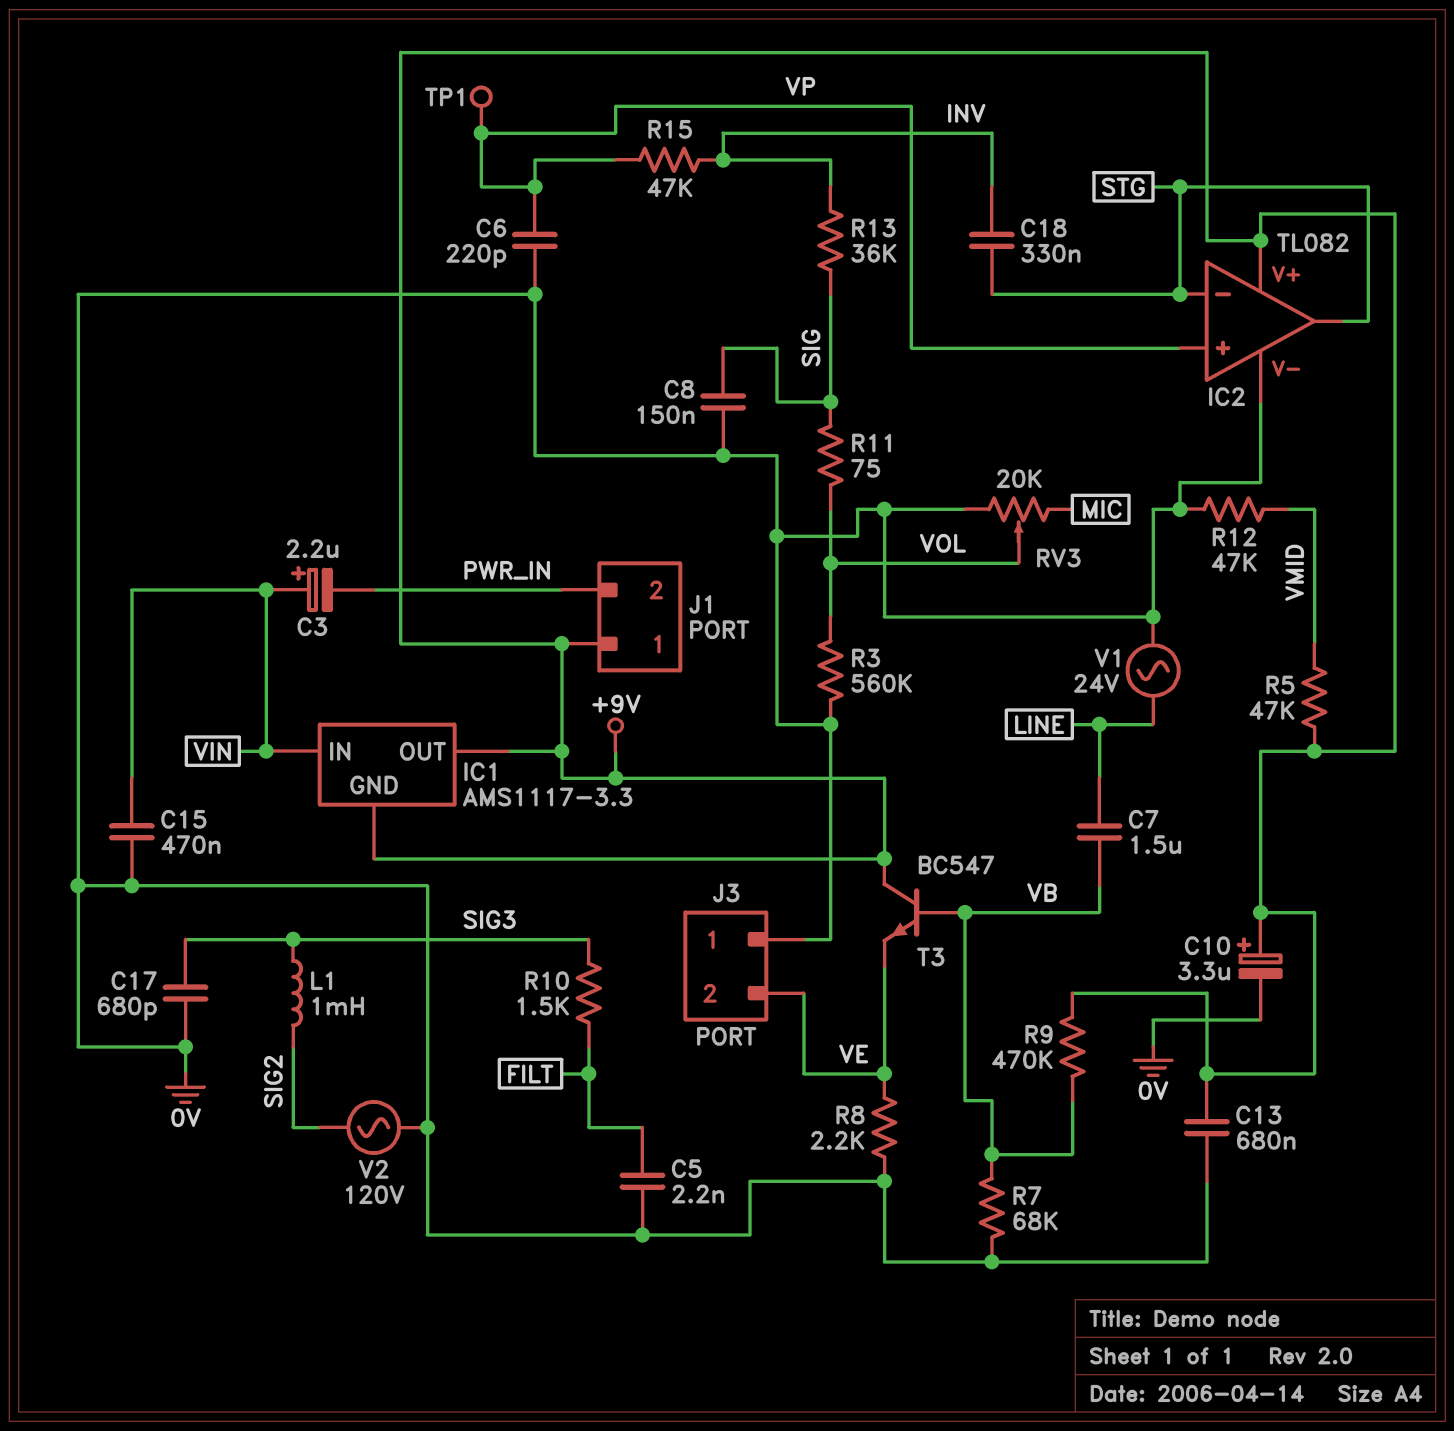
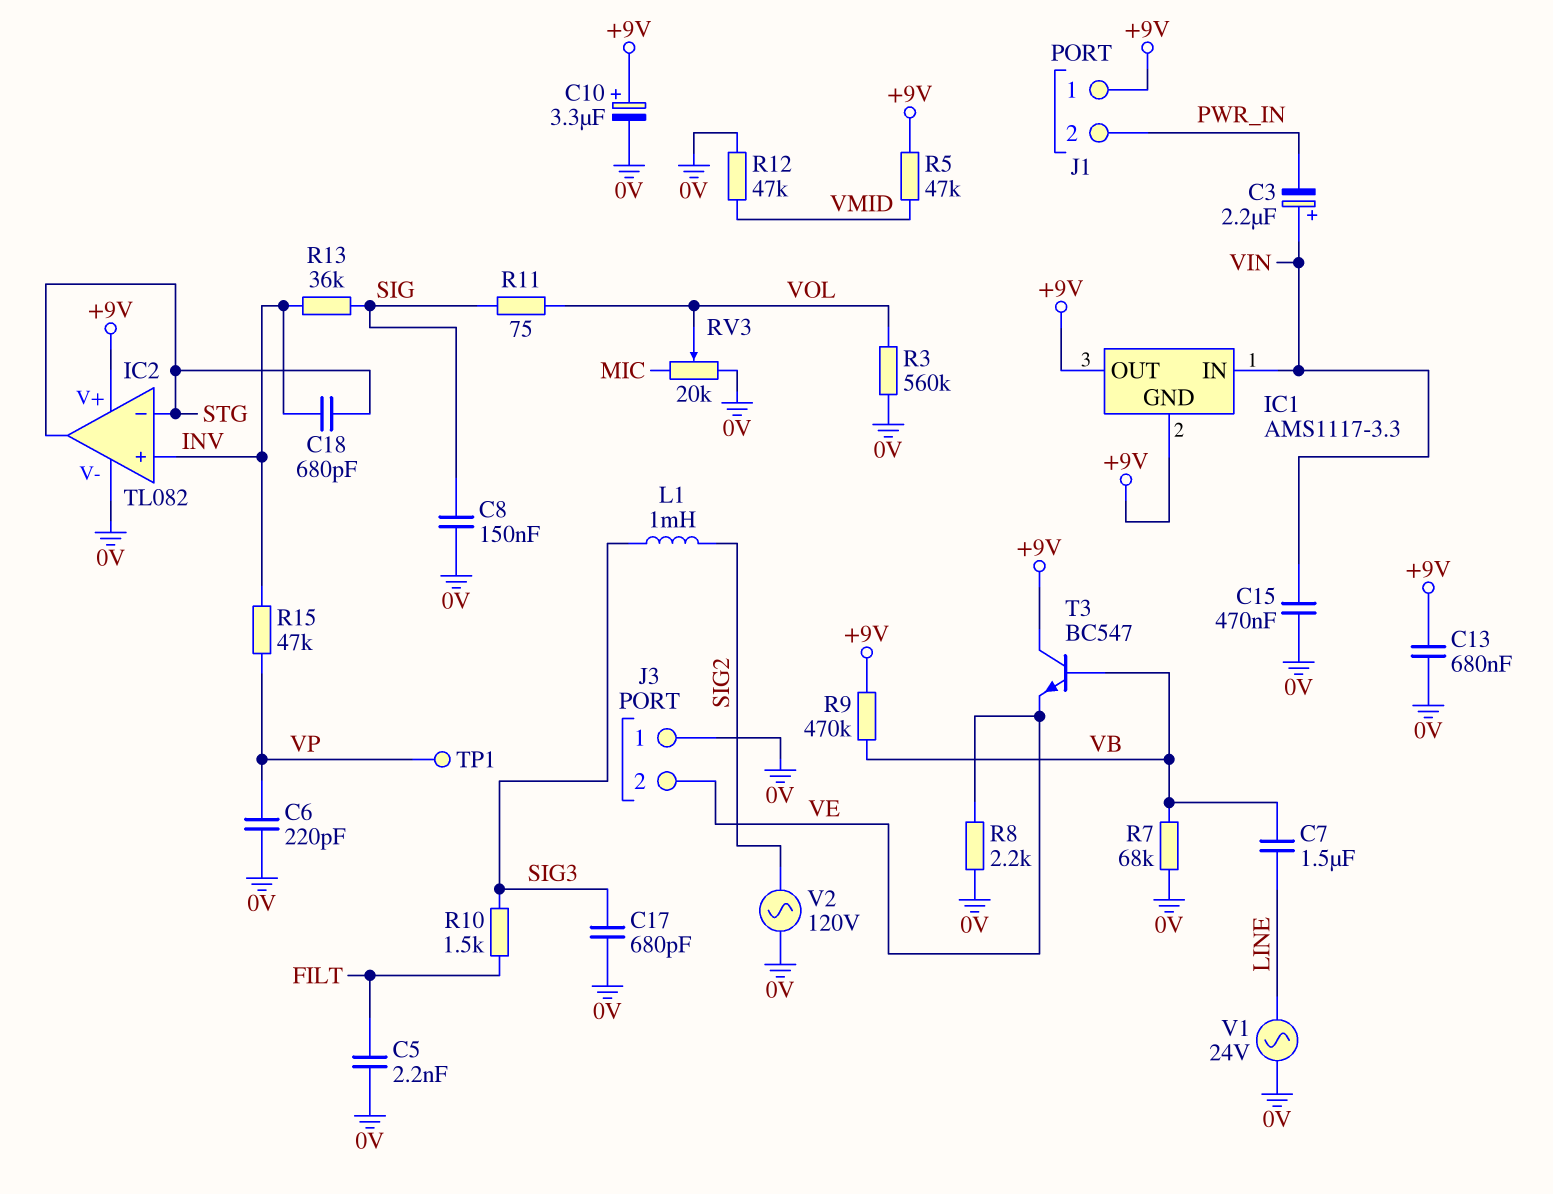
C18: 330nF (INV, STG) -> 680pF (INV, STG)
IC2 pin in+: VP -> INV

